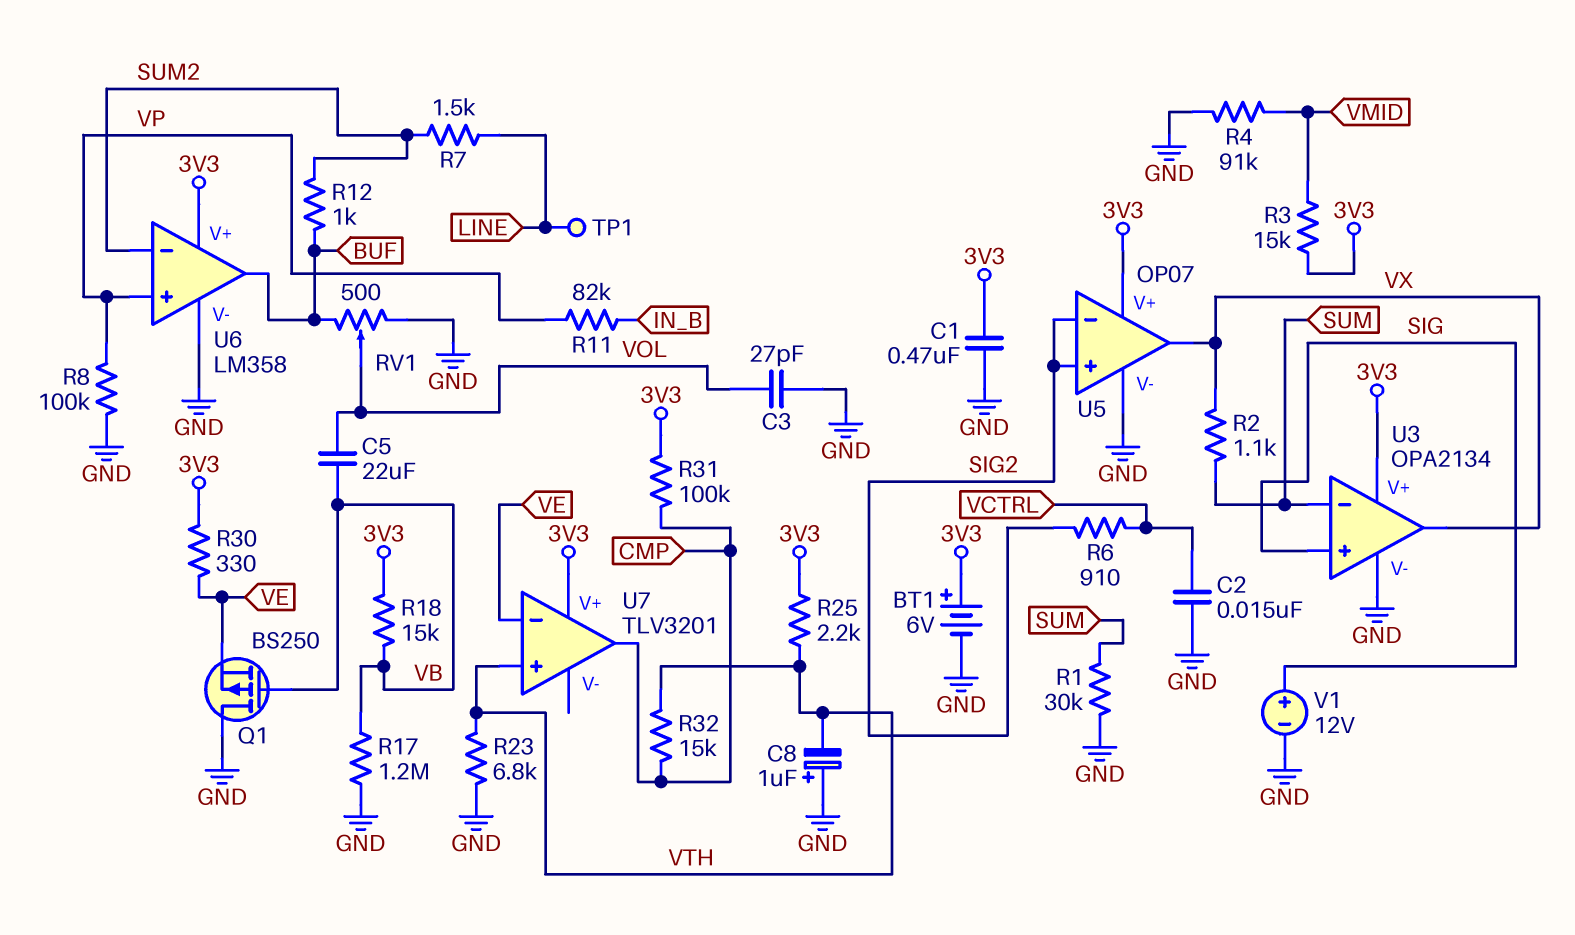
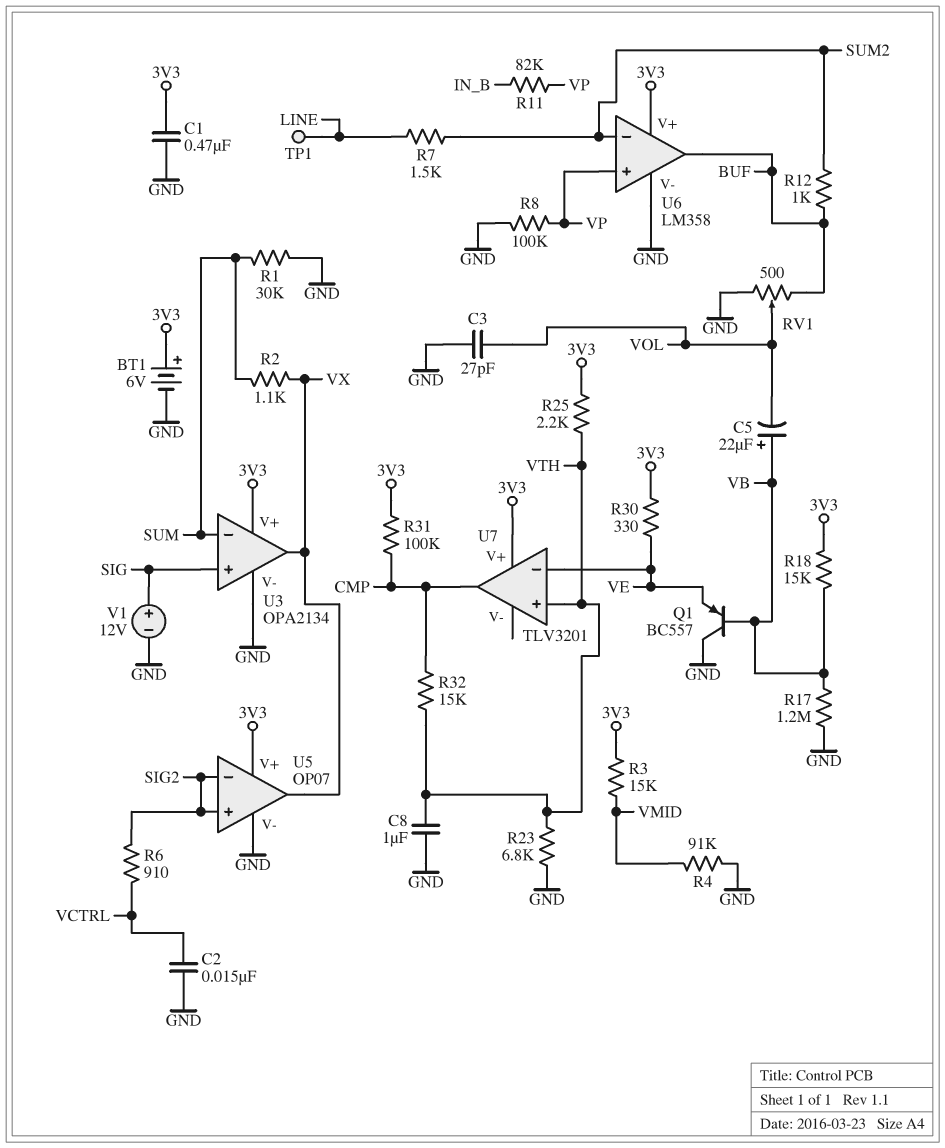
C5: 22uF (VB, VOL) -> 22uF (plus VB, minus VOL)
C8: 1uF (plus GND, minus VTH) -> 1uF (GND, VTH)
Q1: PMOS BS250 (G VB, D GND, S VE) -> PNP BC557 (B VB, C GND, E VE)

